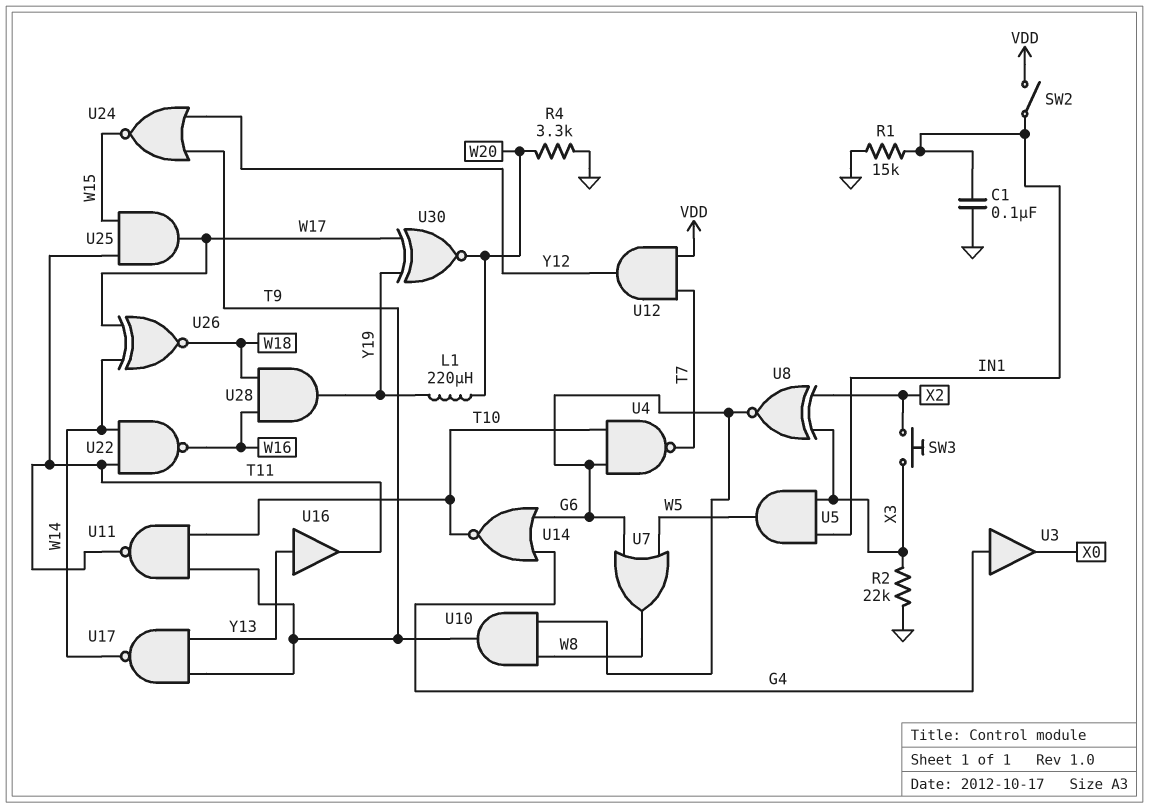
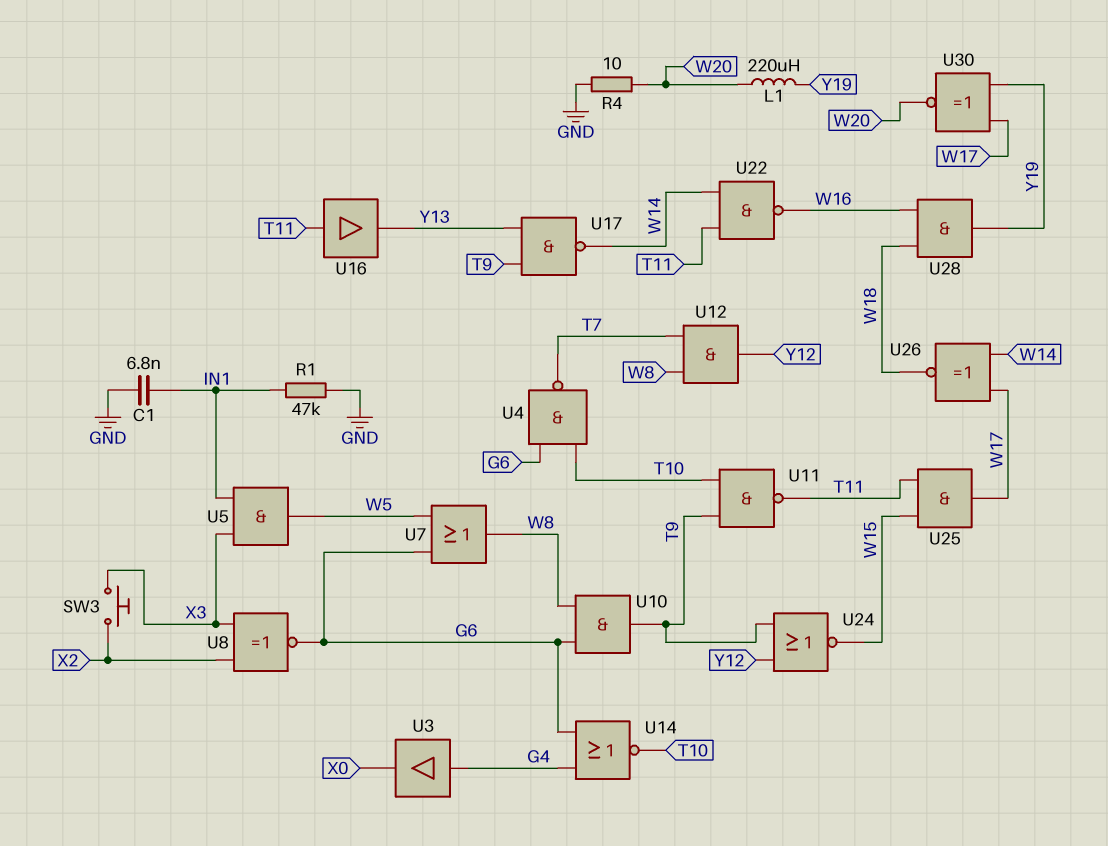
C1: 100nF (GND, IN1) -> 6.8nF (GND, IN1)
R1: 15k (GND, IN1) -> 47k (GND, IN1)
R2: 22k (GND, X3) -> none
R4: 3.3k (GND, W20) -> 10 (GND, W20)
SW2: switch (IN1, VDD) -> none
U12: AND (in T7, in VDD, out Y12) -> AND (in T7, in W8, out Y12)
U16: buffer (in Y13, out T11) -> buffer (in T11, out Y13)

